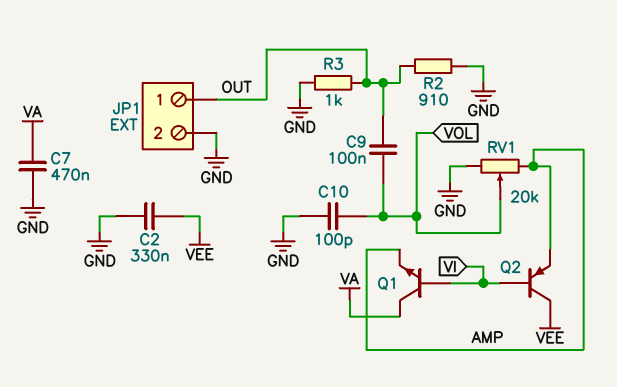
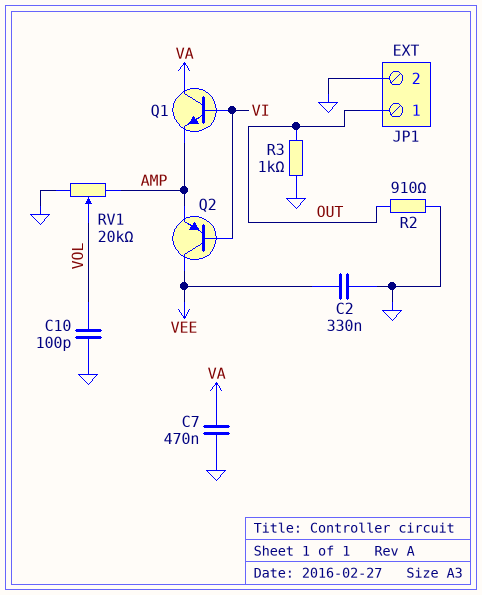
C9: 100nF (OUT, VOL) -> none

